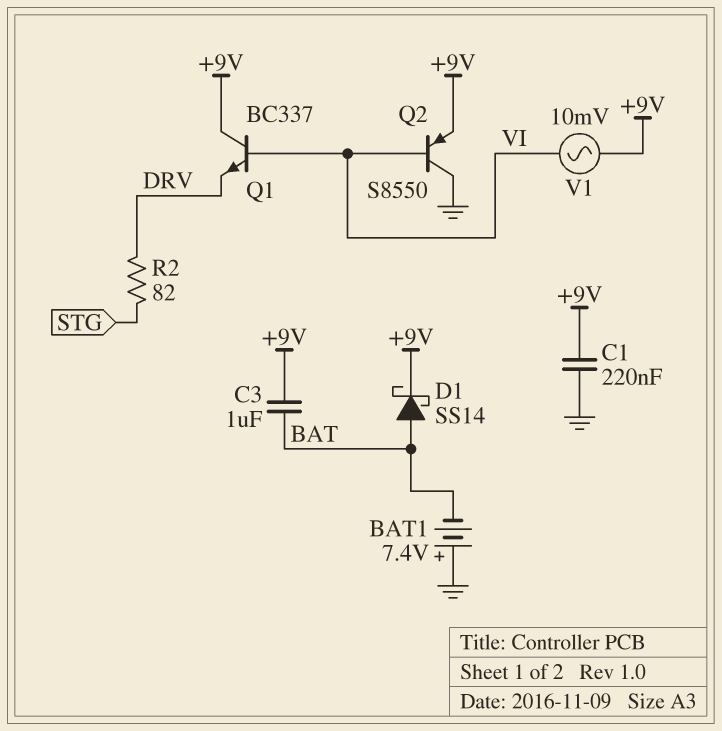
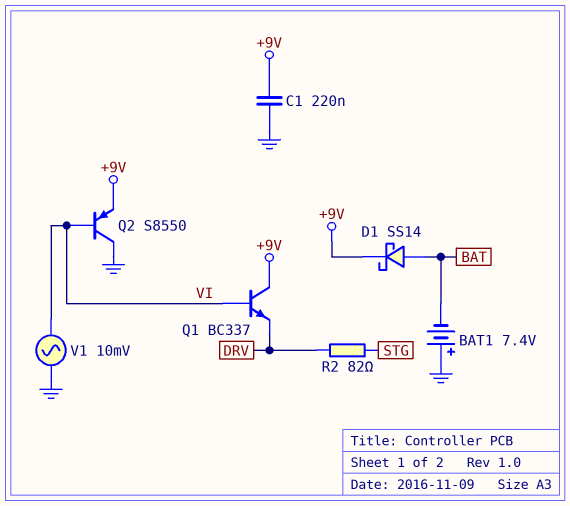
C3: 1uF (+9V, BAT) -> none
V1: AC 10mV (+9V, VI) -> AC 10mV (GND, VI)

